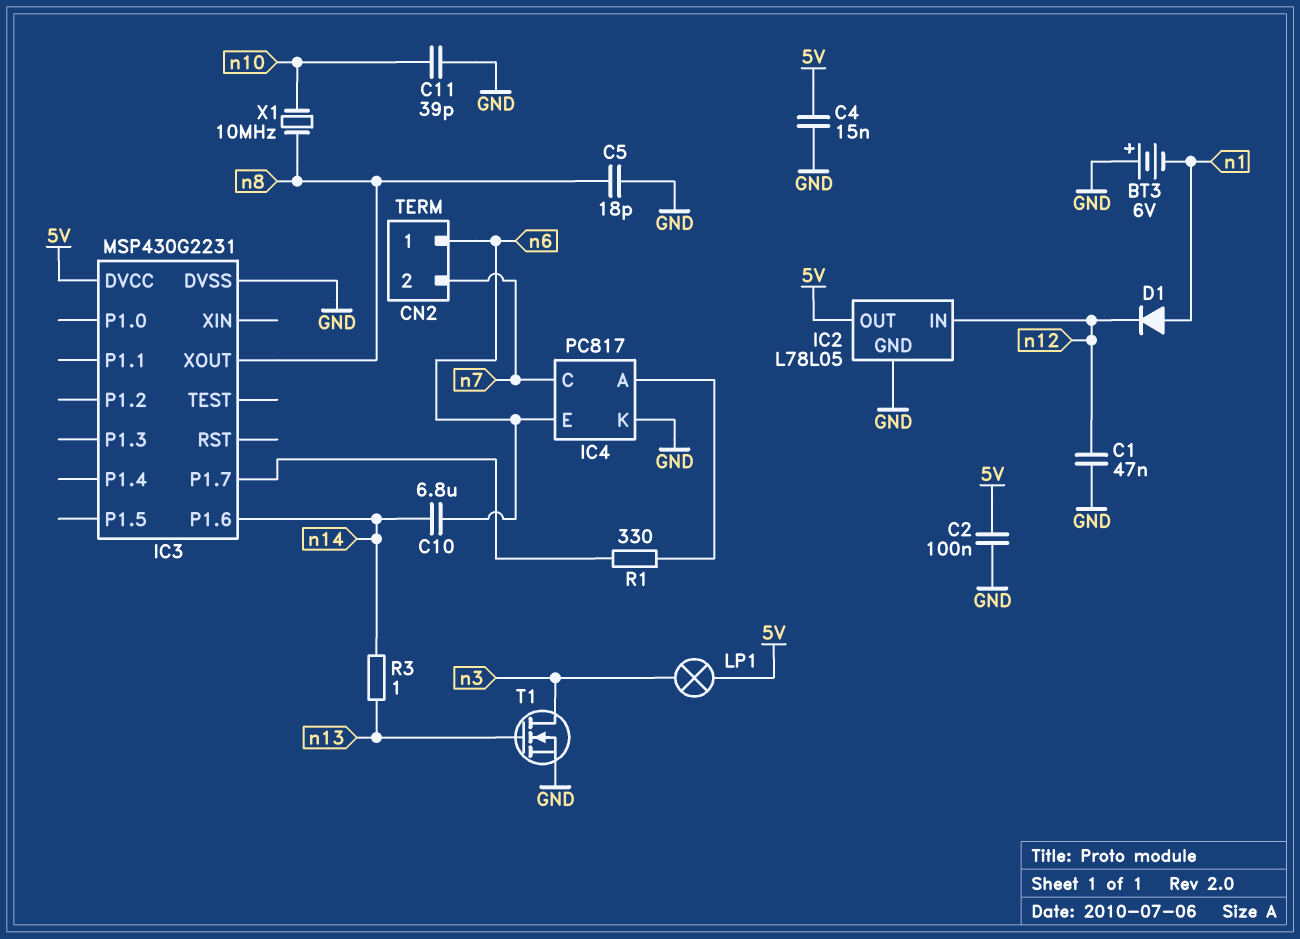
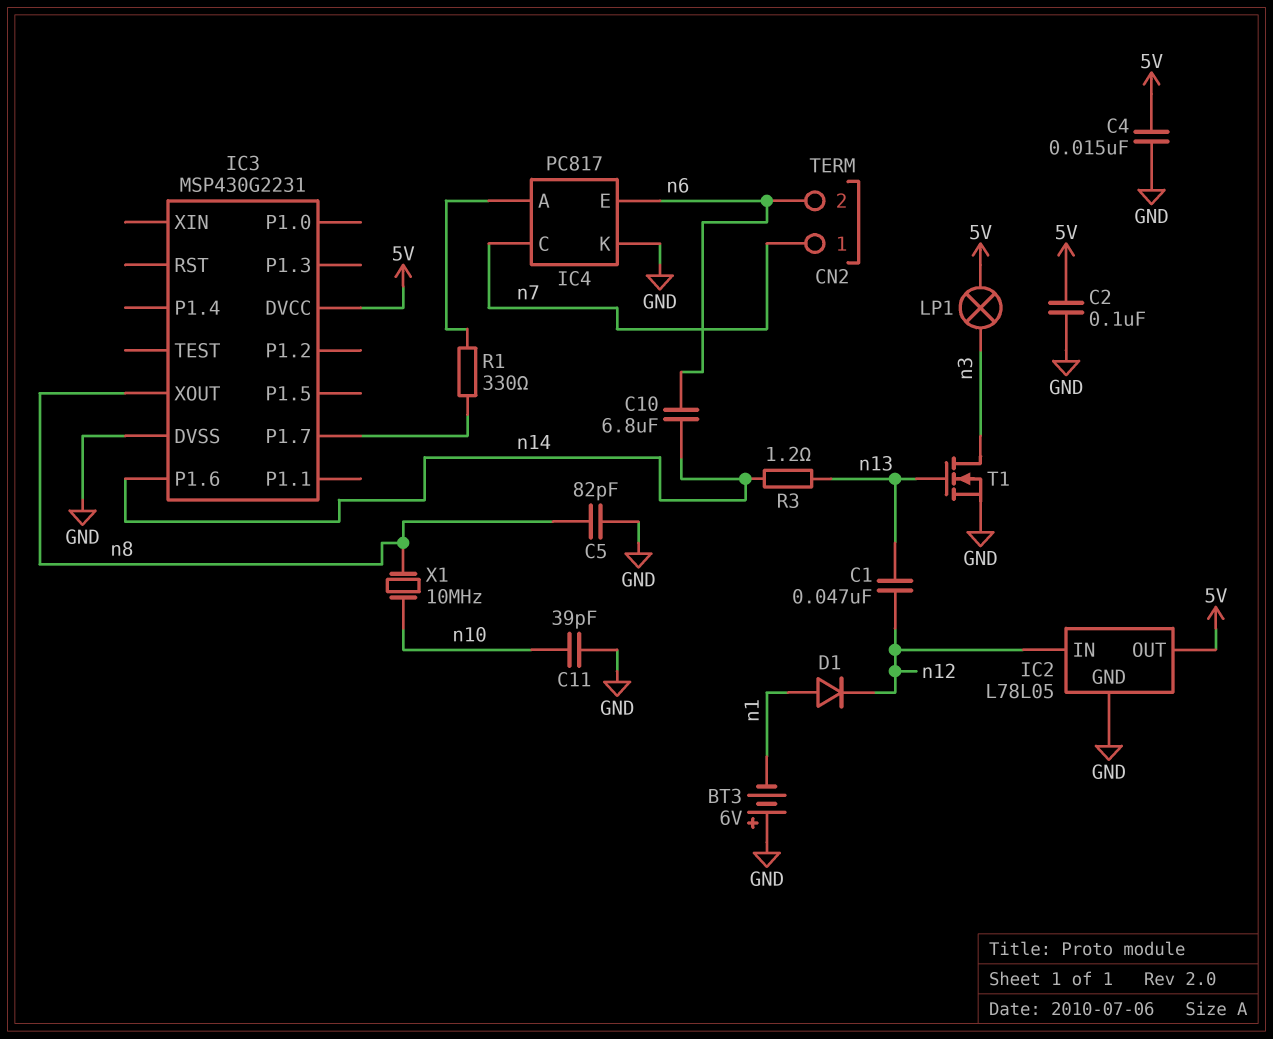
C1: 47nF (GND, n12) -> 47nF (n12, n13)
C5: 18pF (GND, n8) -> 82pF (GND, n8)
CN2 pin 1: n6 -> n7
CN2 pin 2: n7 -> n6
R3: 1 (n13, n14) -> 1.2 (n13, n14)

